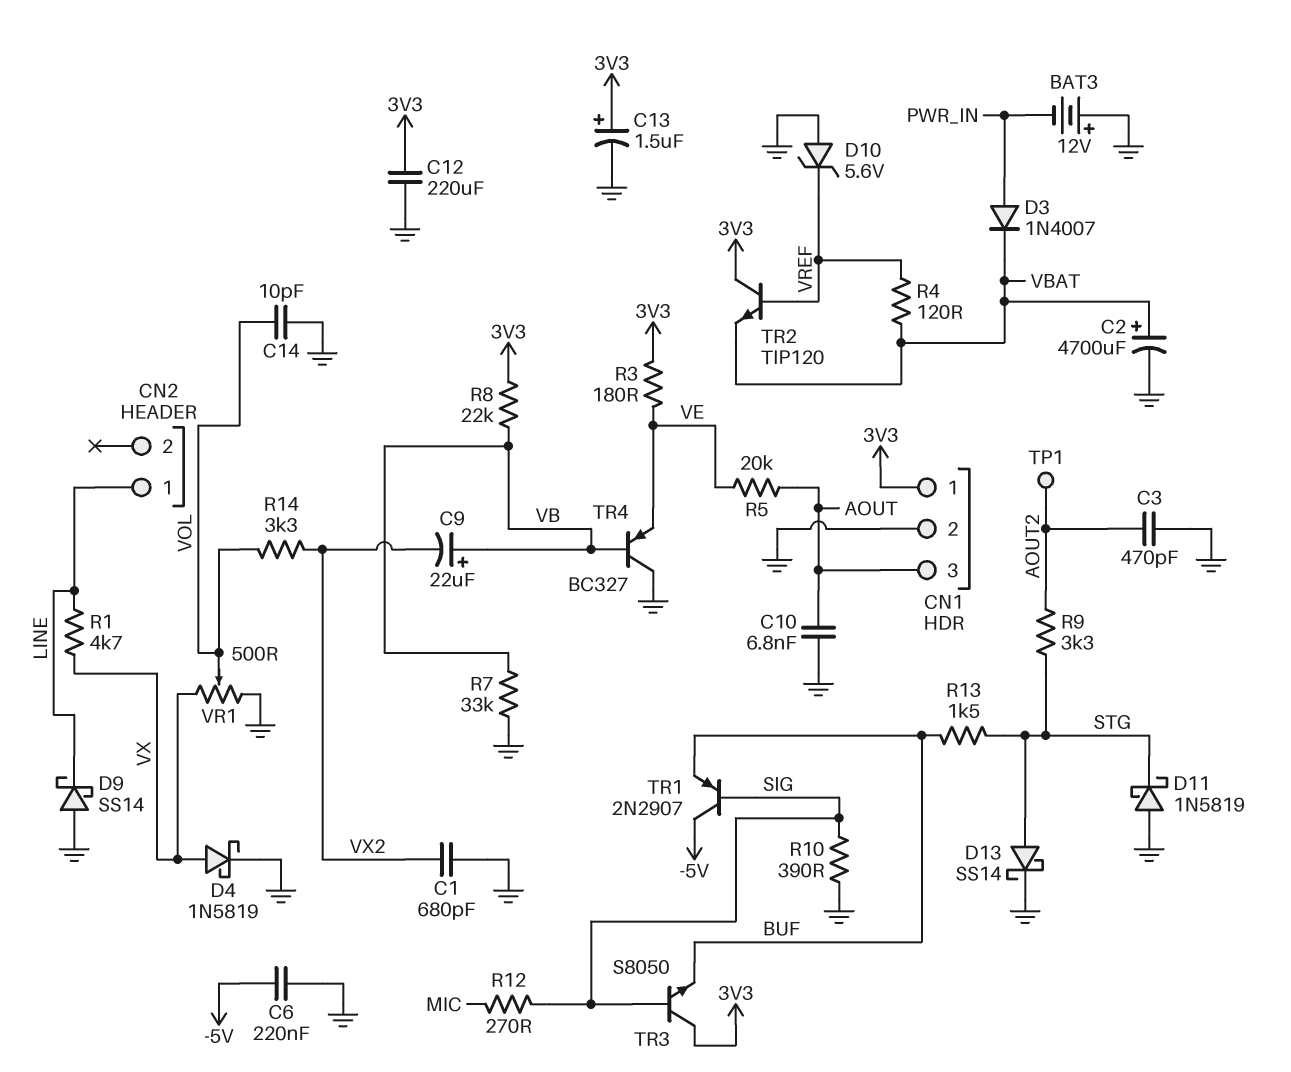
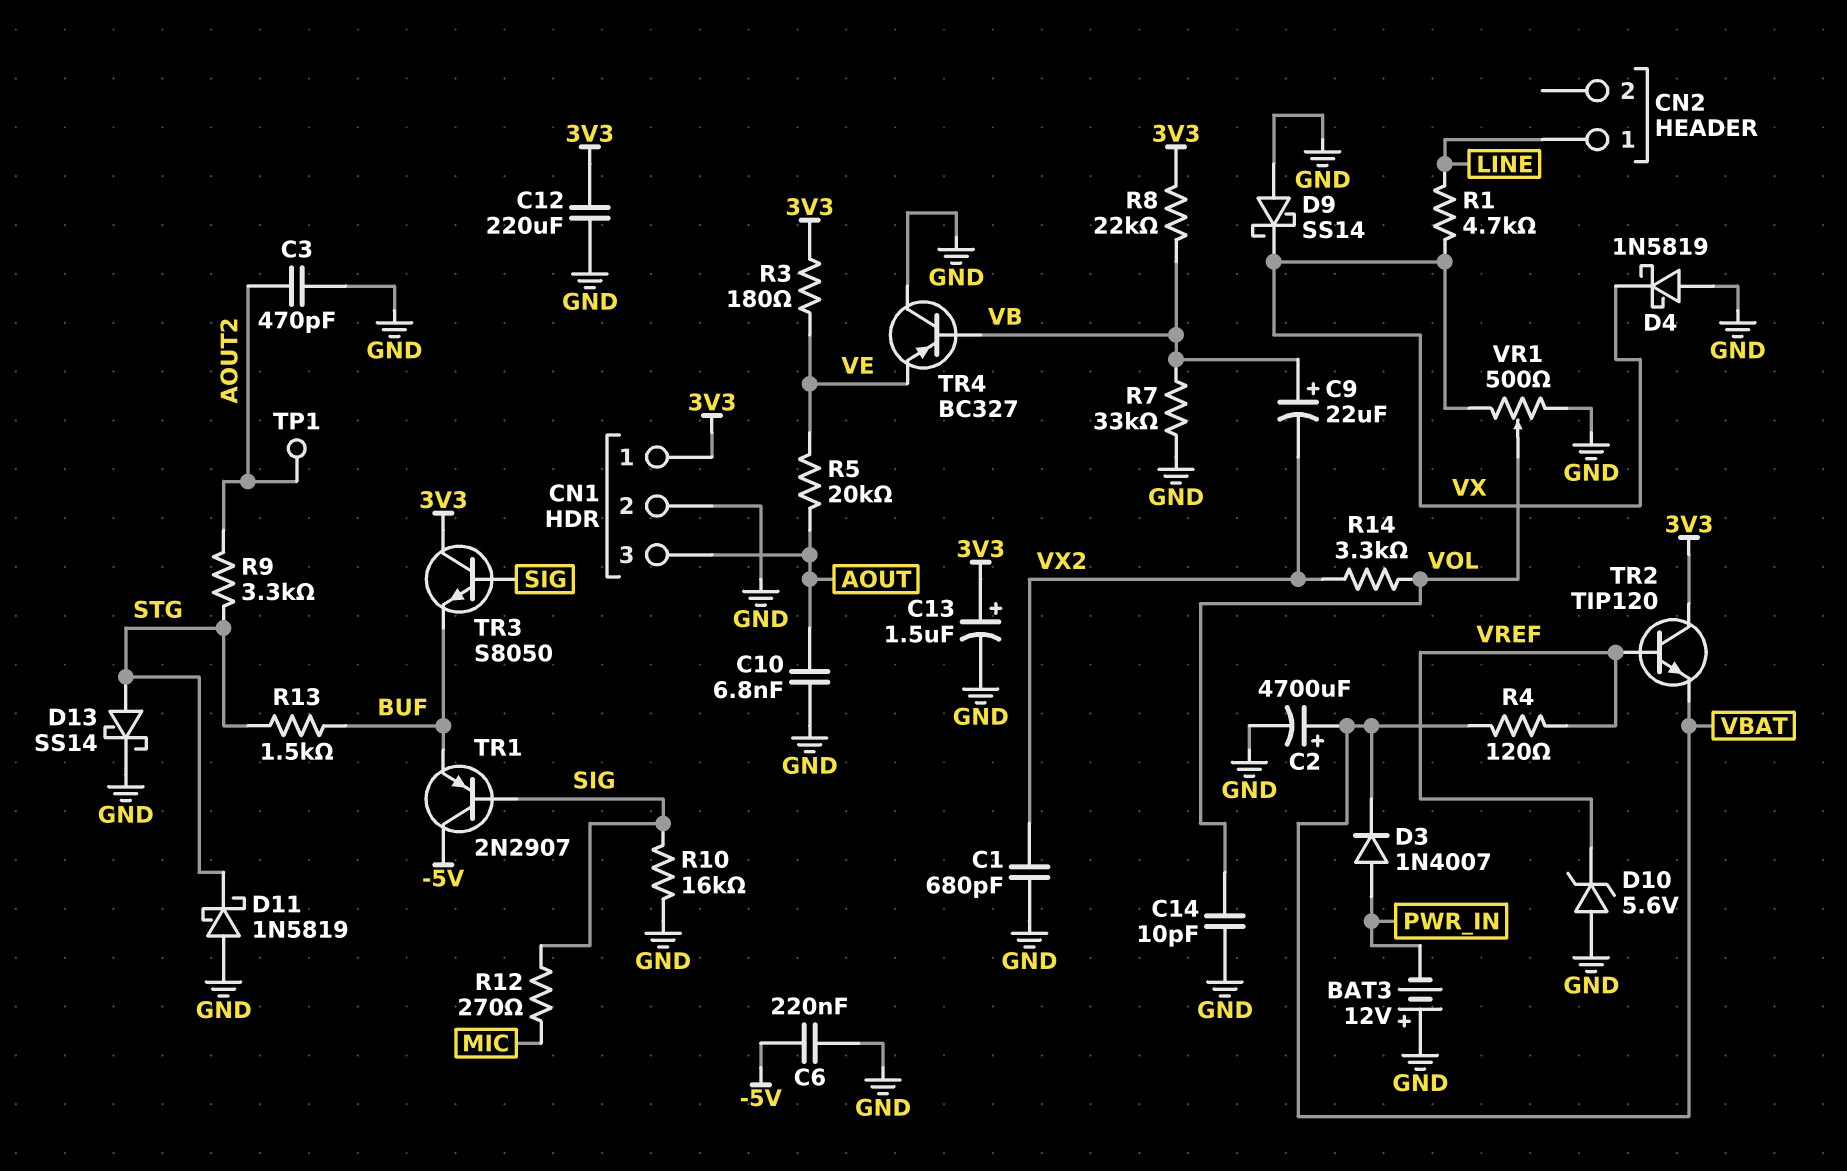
D4: schottky 1N5819 (A VX, K GND) -> schottky 1N5819 (A GND, K VX)
D9: schottky SS14 (A GND, K LINE) -> schottky SS14 (A GND, K VX)
R10: 390 (GND, SIG) -> 16k (GND, SIG)

